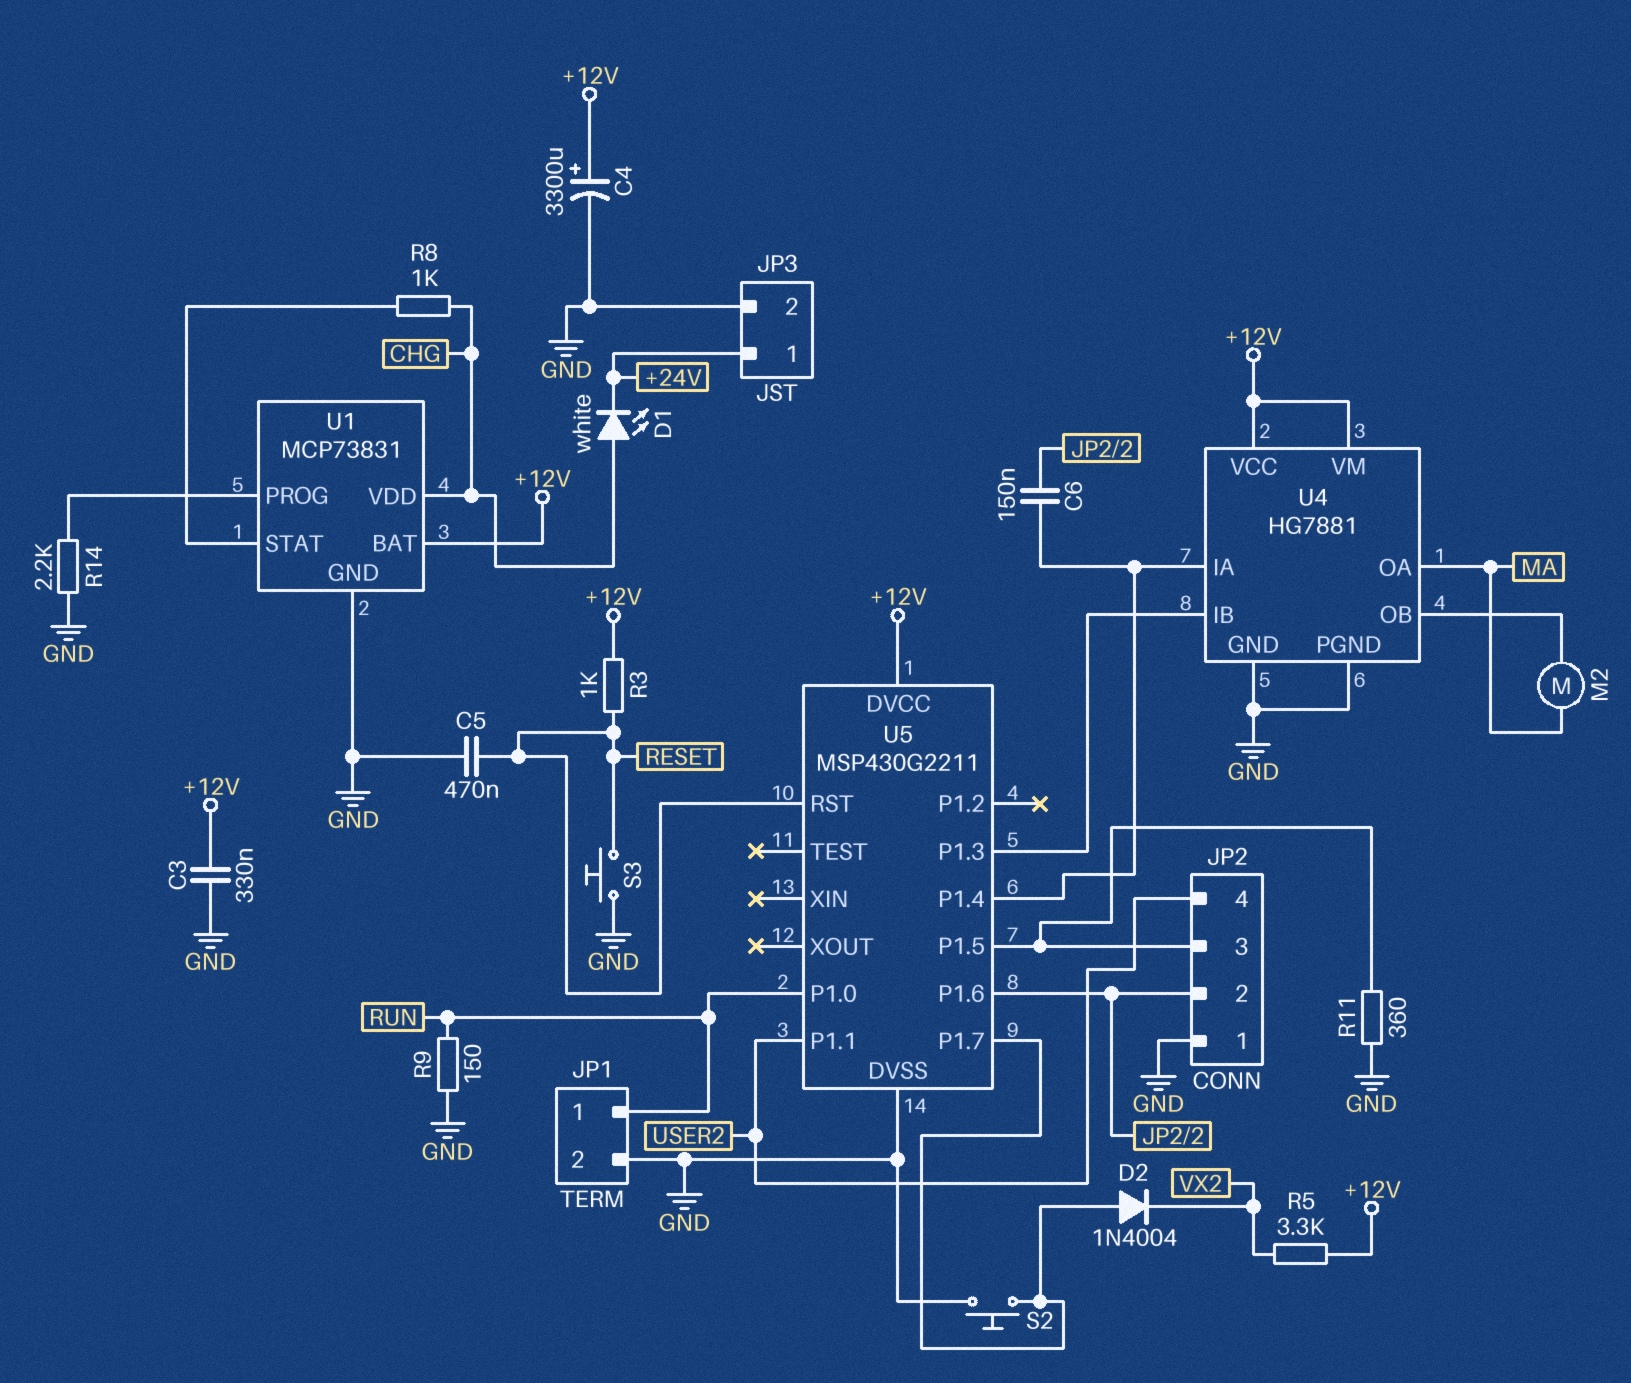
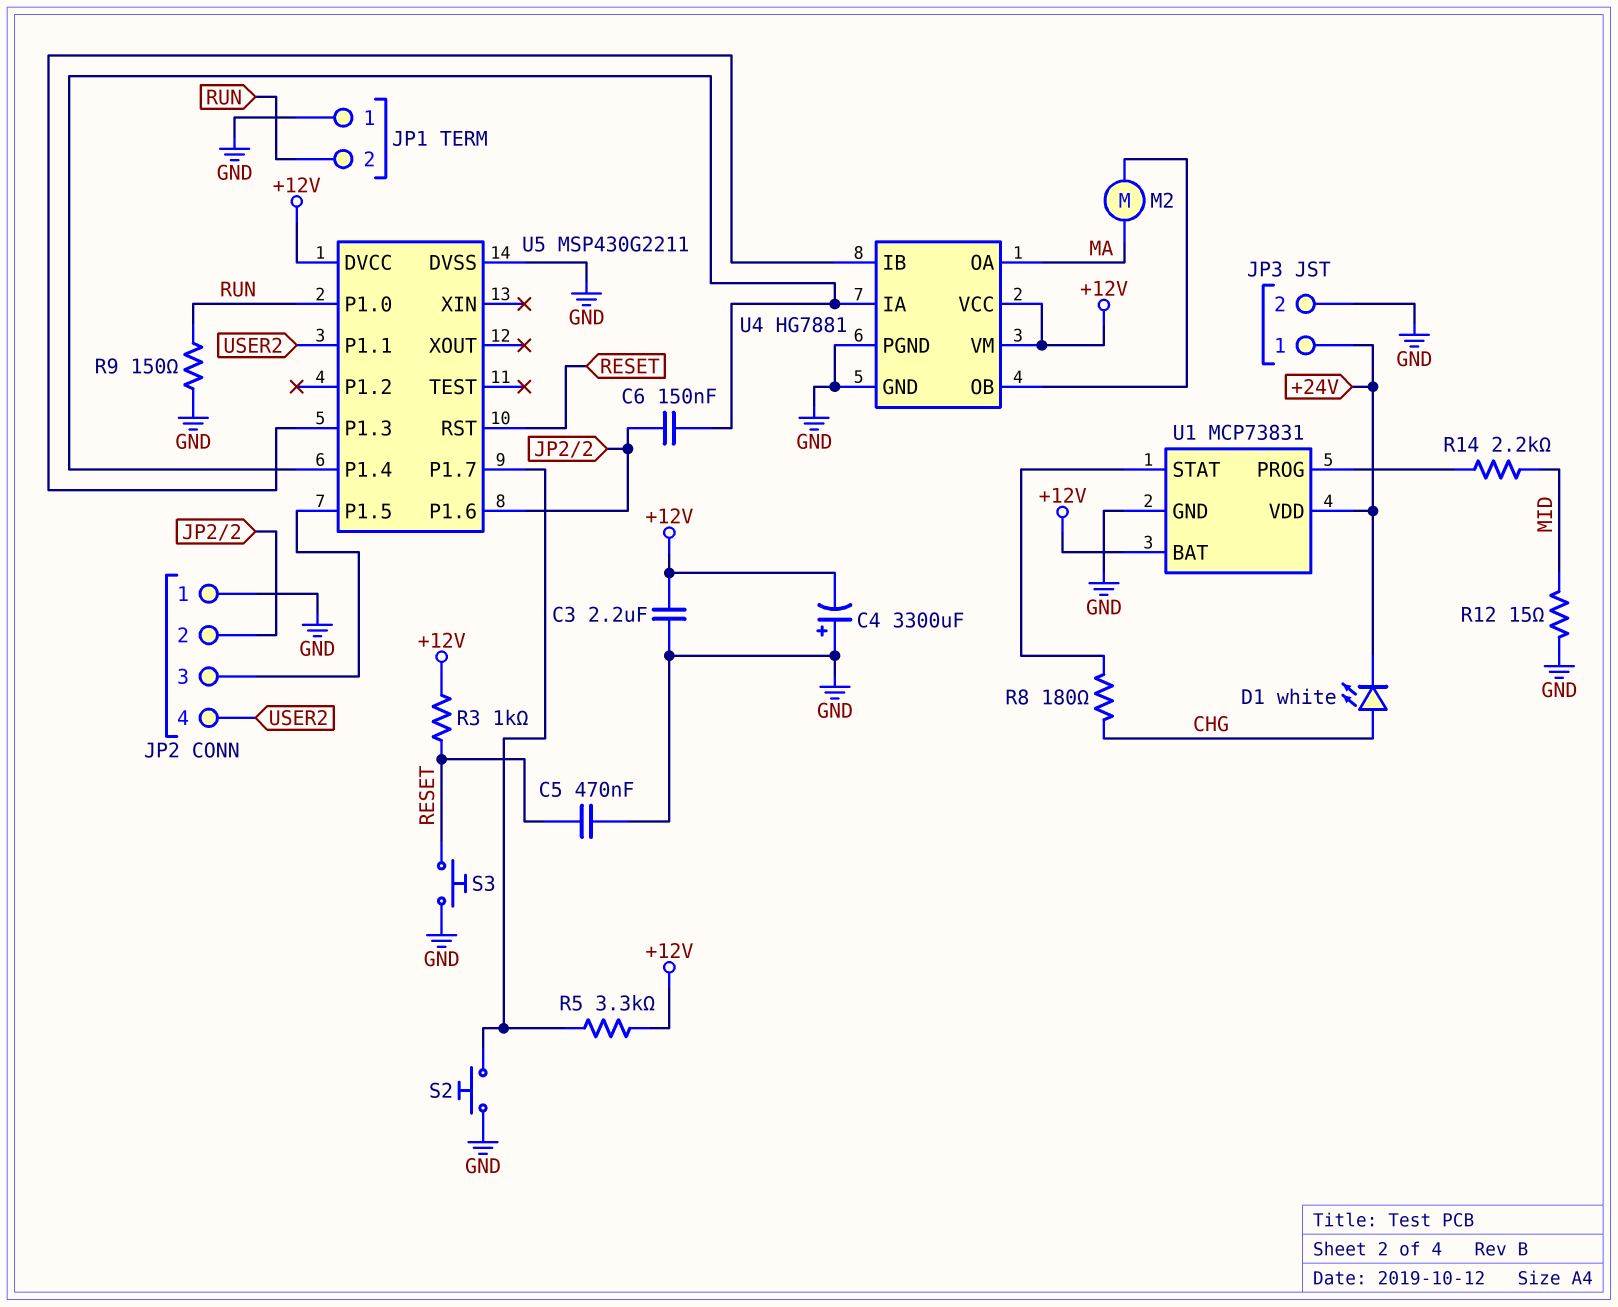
C3: 330nF (+12V, GND) -> 2.2uF (+12V, GND)
C4: 3300uF (plus +12V, minus GND) -> 3300uF (plus GND, minus +12V)
D2: diode 1N4004 (A U5/P1.7, K VX2) -> none
JP1 pin 1: RUN -> GND
JP1 pin 2: GND -> RUN
R5: 3.3k (+12V, VX2) -> 3.3k (+12V, U5/P1.7)
R8: 1k (CHG, U1/STAT) -> 180 (CHG, U1/STAT)
R11: 360 (GND, JP2/3) -> none
R12: none -> 15 (GND, MID)
R14: 2.2k (GND, U1/PROG) -> 2.2k (MID, U1/PROG)
U1 pin VDD: CHG -> +24V

